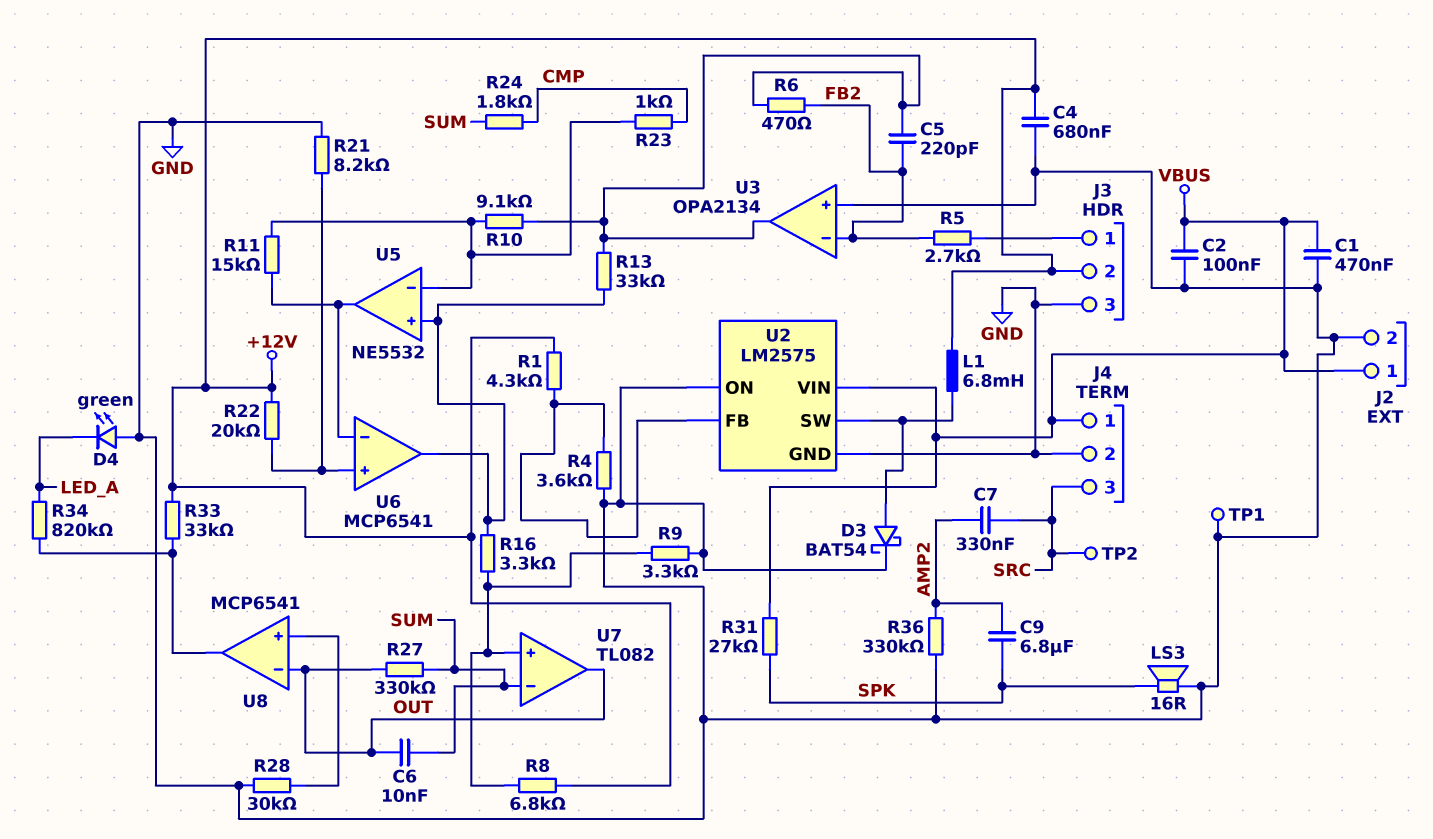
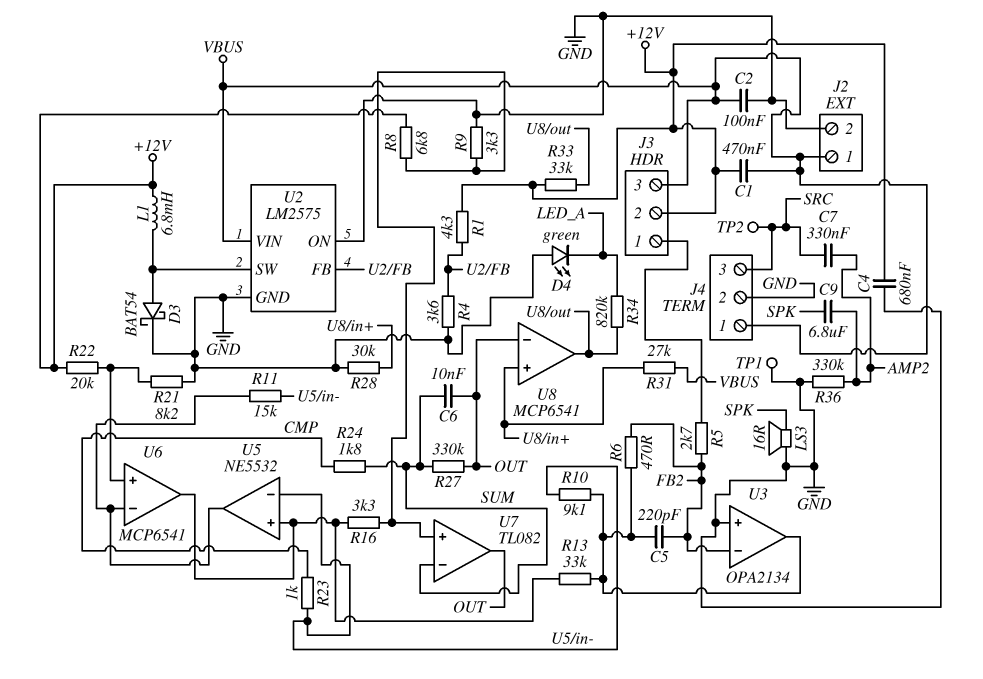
C1: 470nF (GND, VBUS) -> 470nF (+12V, VBUS)
J3 pin 3: GND -> VBUS
R31: 27k (SPK, VBUS) -> 27k (U8/in+, VBUS)

